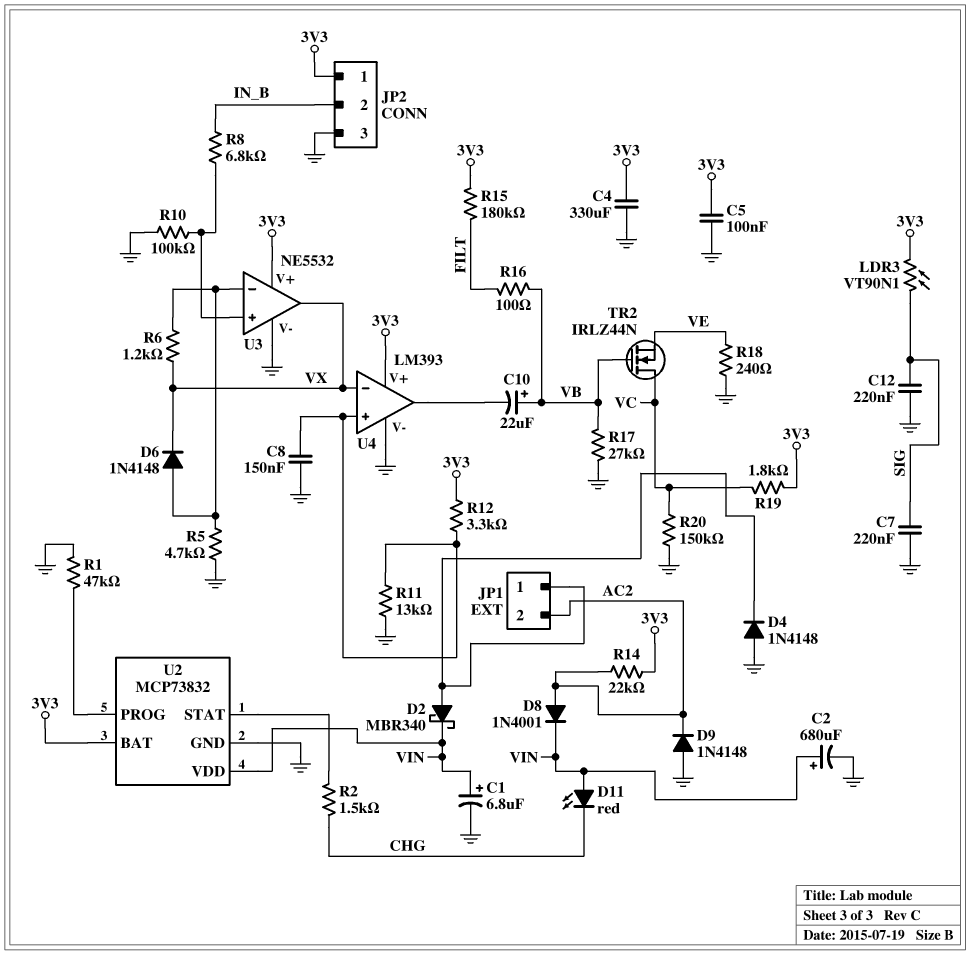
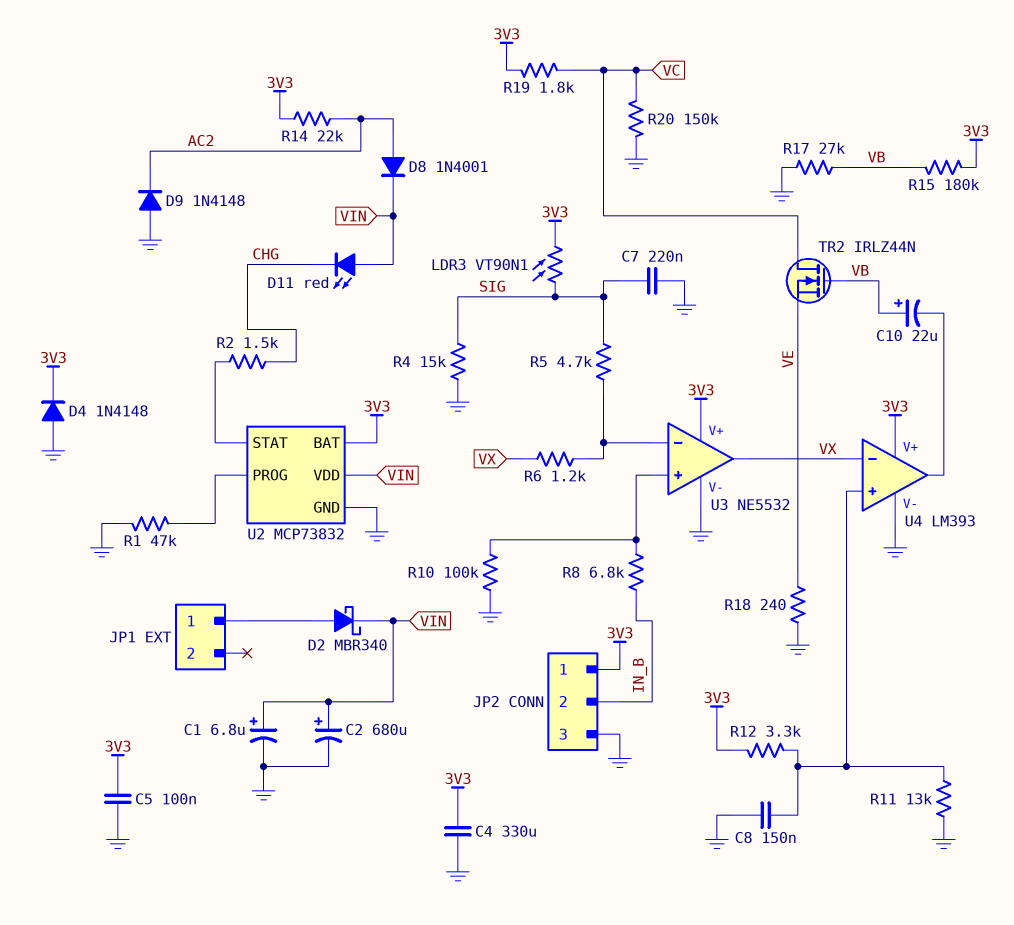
C12: 220nF (GND, SIG) -> none
D4: diode 1N4148 (A GND, K JP1/1) -> diode 1N4148 (A GND, K 3V3)
D6: diode 1N4148 (A U3/in-, K VX) -> none
JP1 pin 2: AC2 -> none
R4: none -> 15k (GND, SIG)
R5: 4.7k (GND, U3/in-) -> 4.7k (SIG, U3/in-)
R15: 180k (3V3, FILT) -> 180k (3V3, VB)
R16: 100 (FILT, VB) -> none

